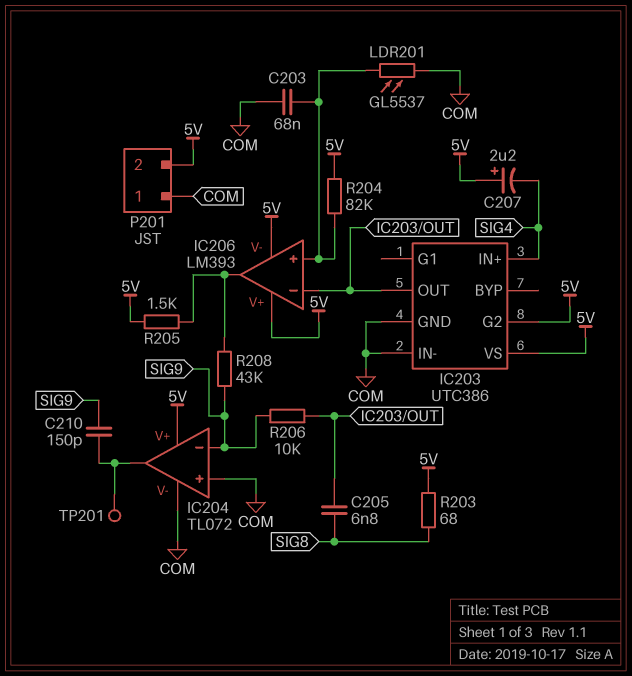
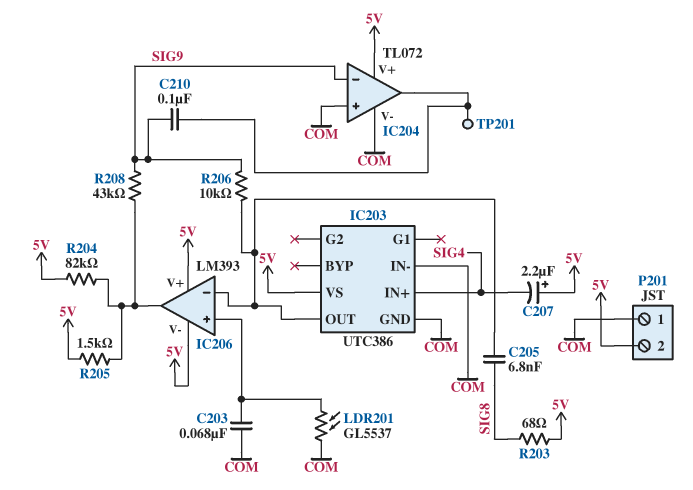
C210: 150pF (IC204/out, SIG9) -> 100nF (IC204/out, SIG9)
IC203 pin G2: 5V -> none
R204: 82k (5V, IC206/in+) -> 82k (5V, IC206/out)

